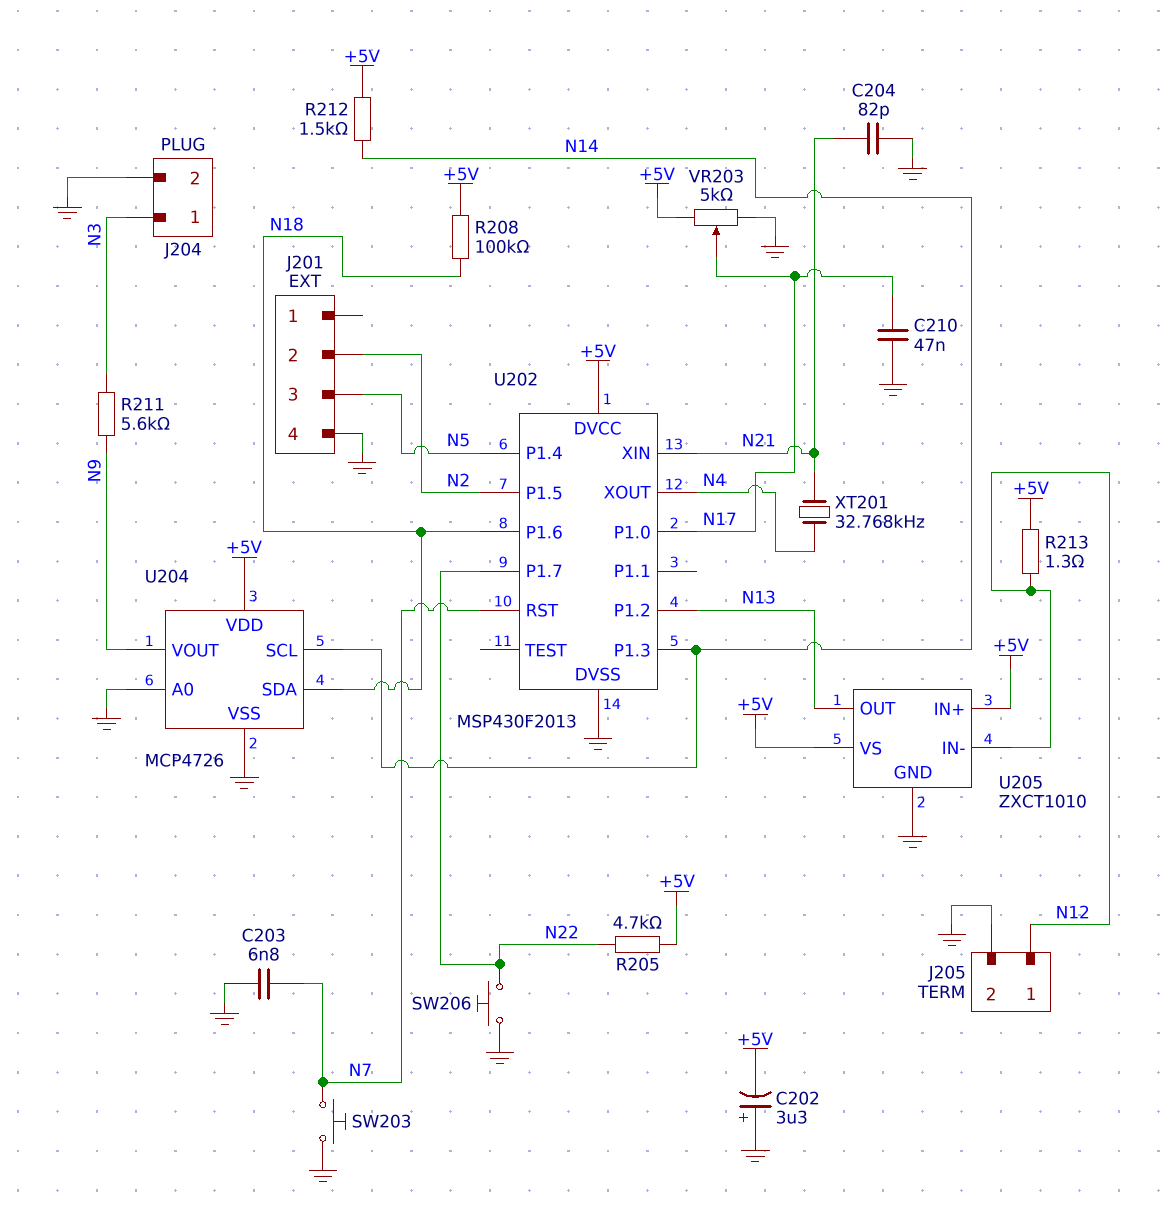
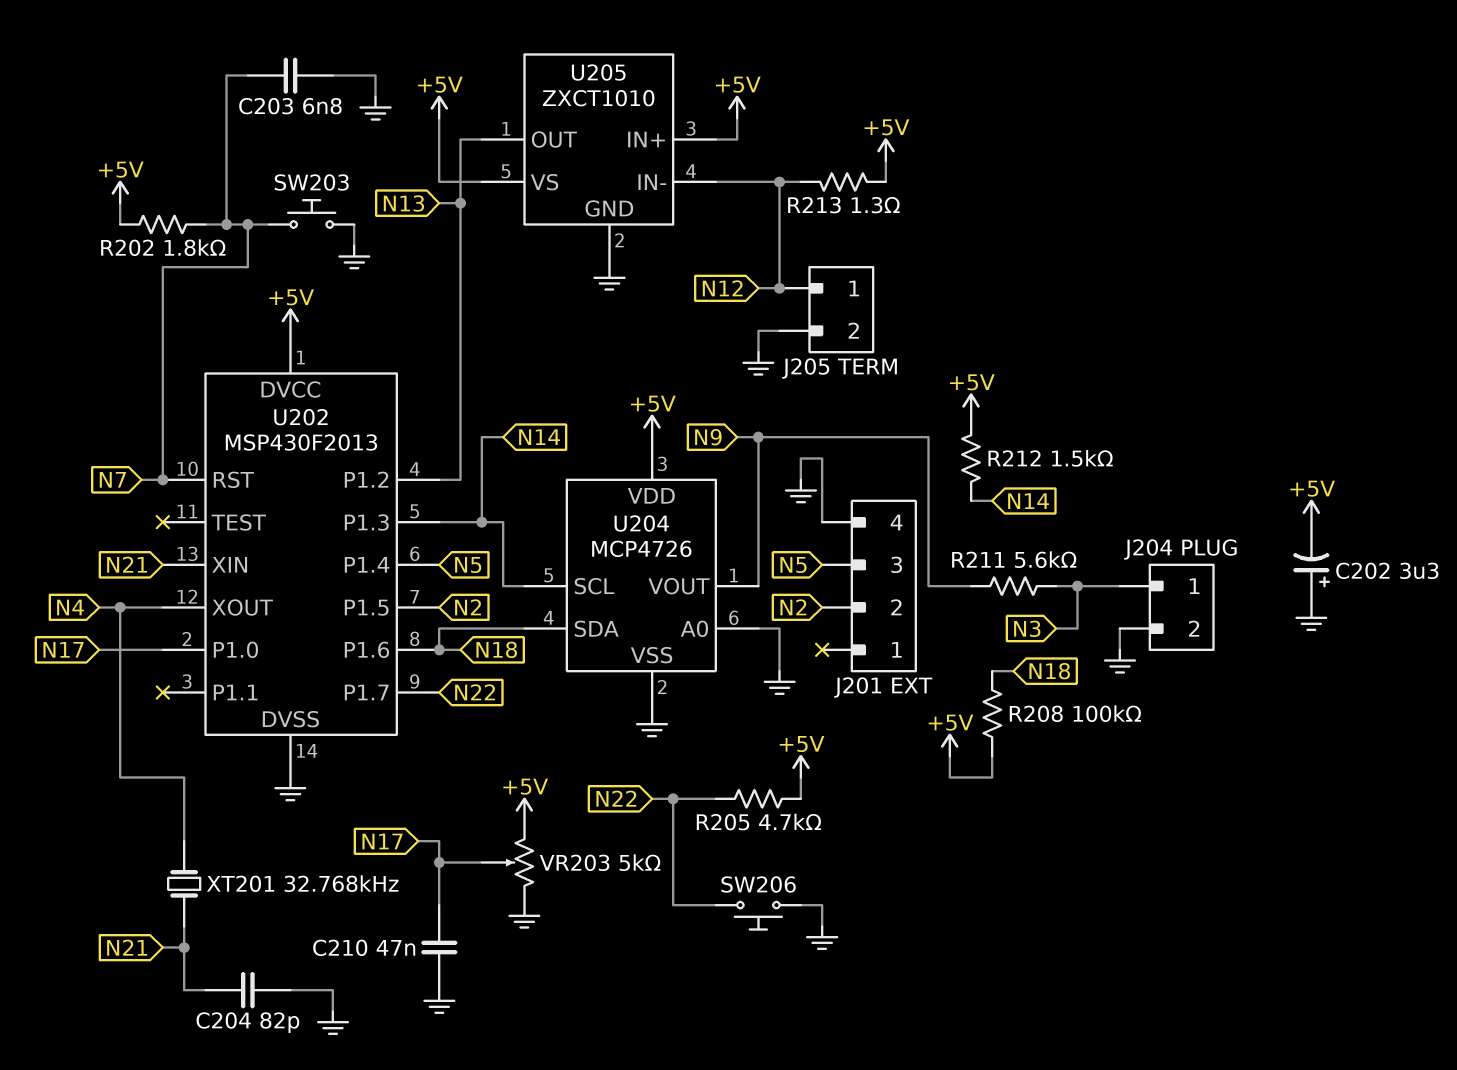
R202: none -> 1.8k (+5V, N7)

